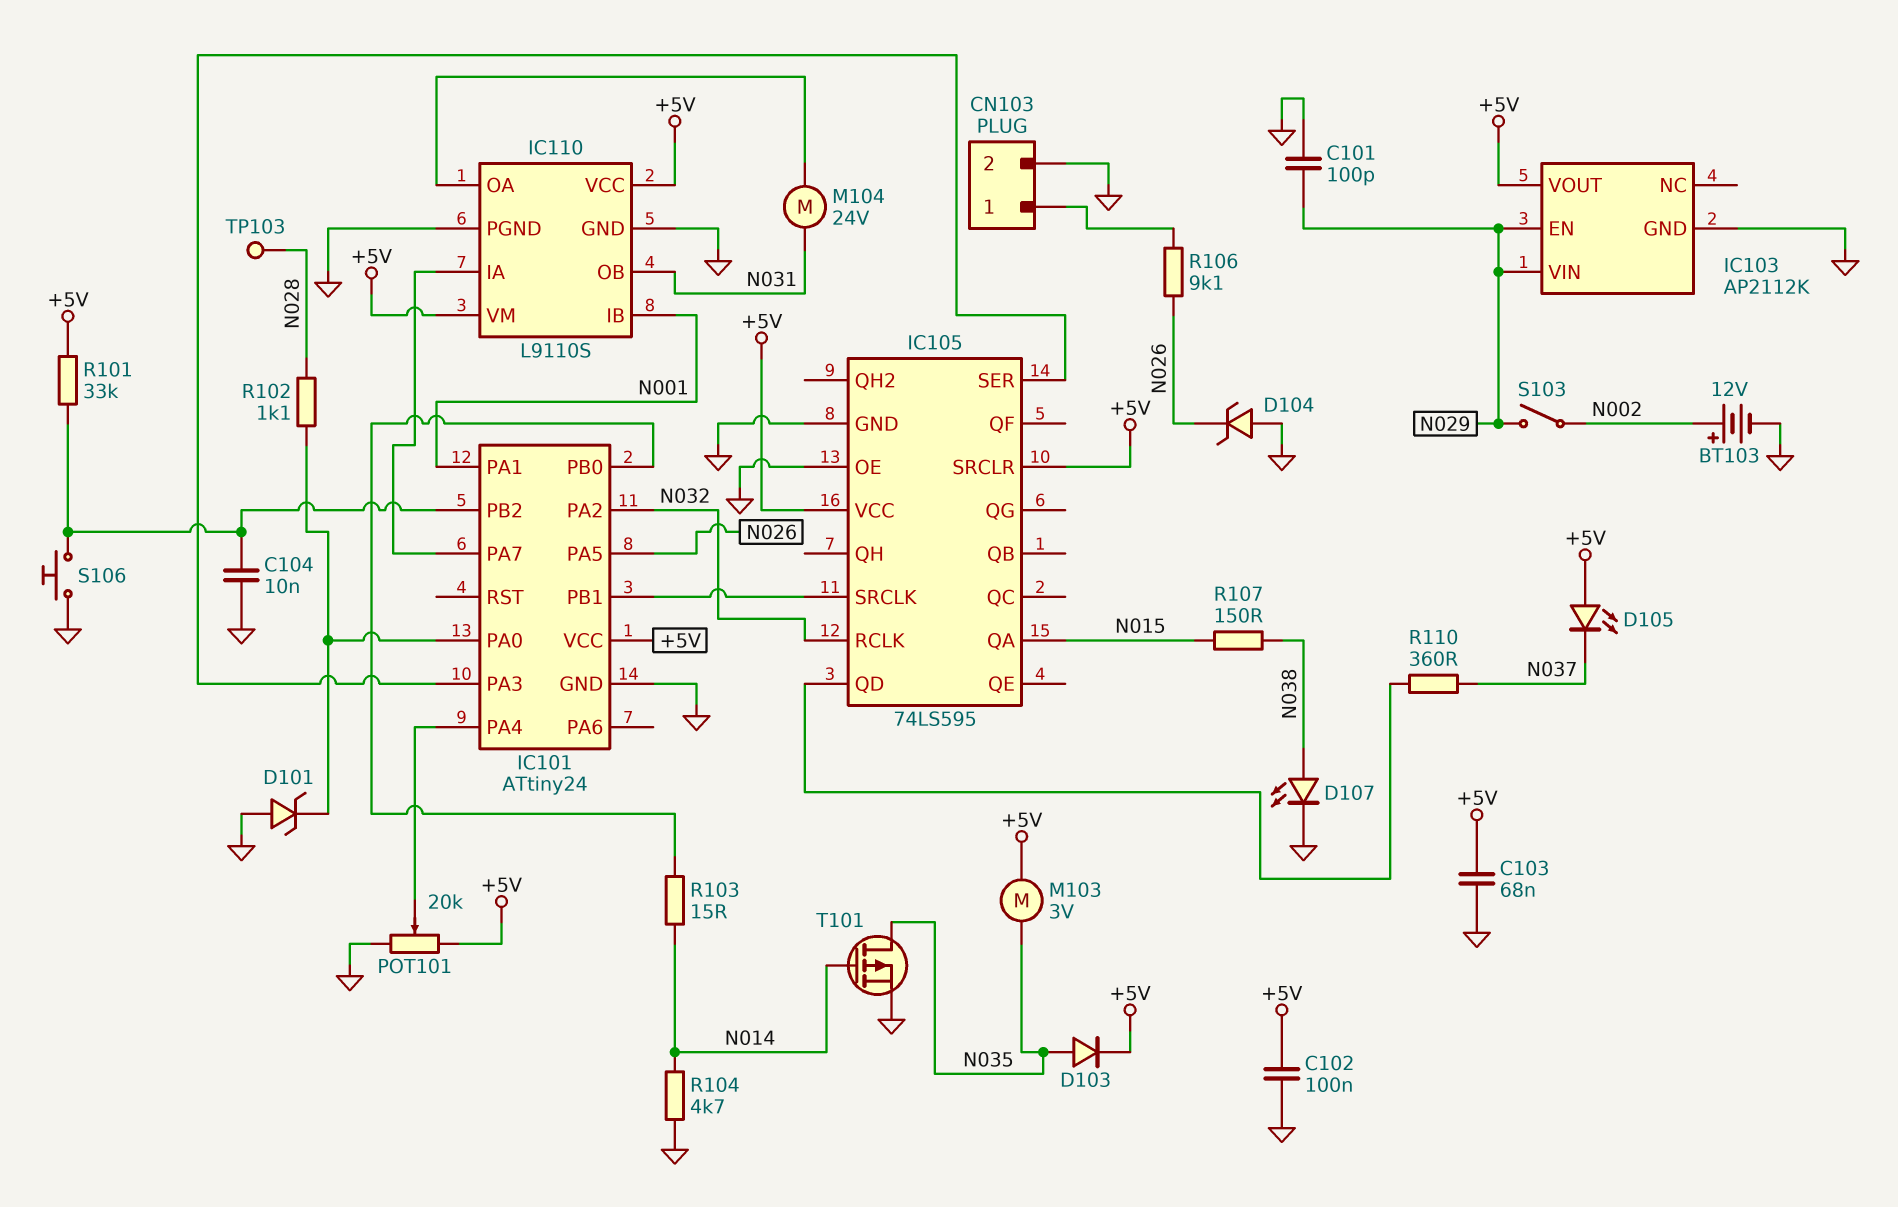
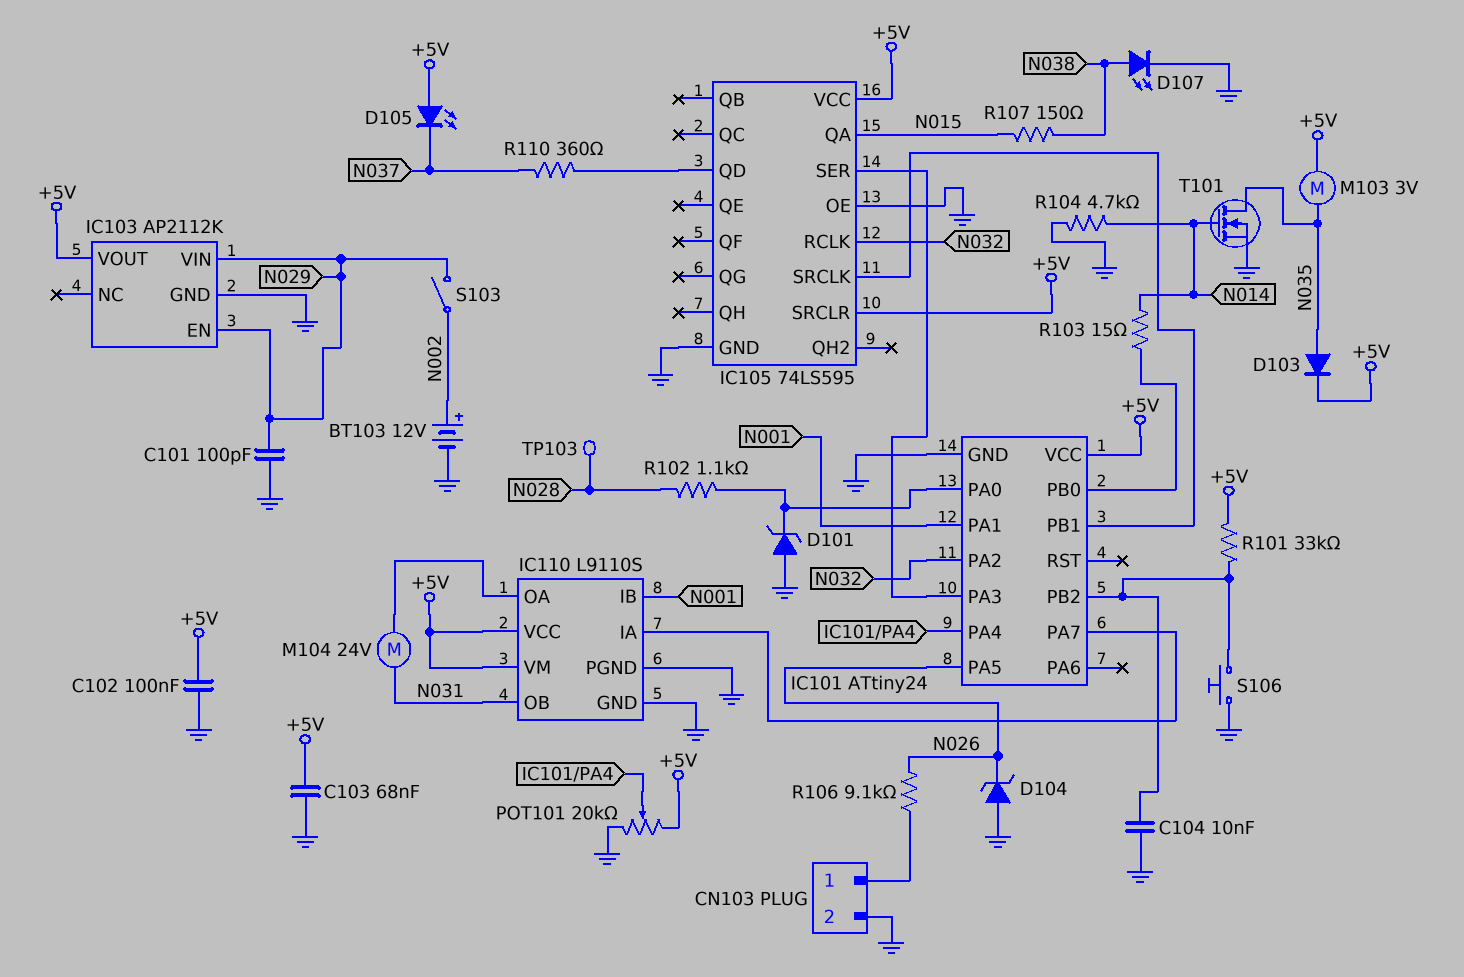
T101: PMOS (G N014, D N035, S GND) -> NMOS (G N014, D N035, S GND)

